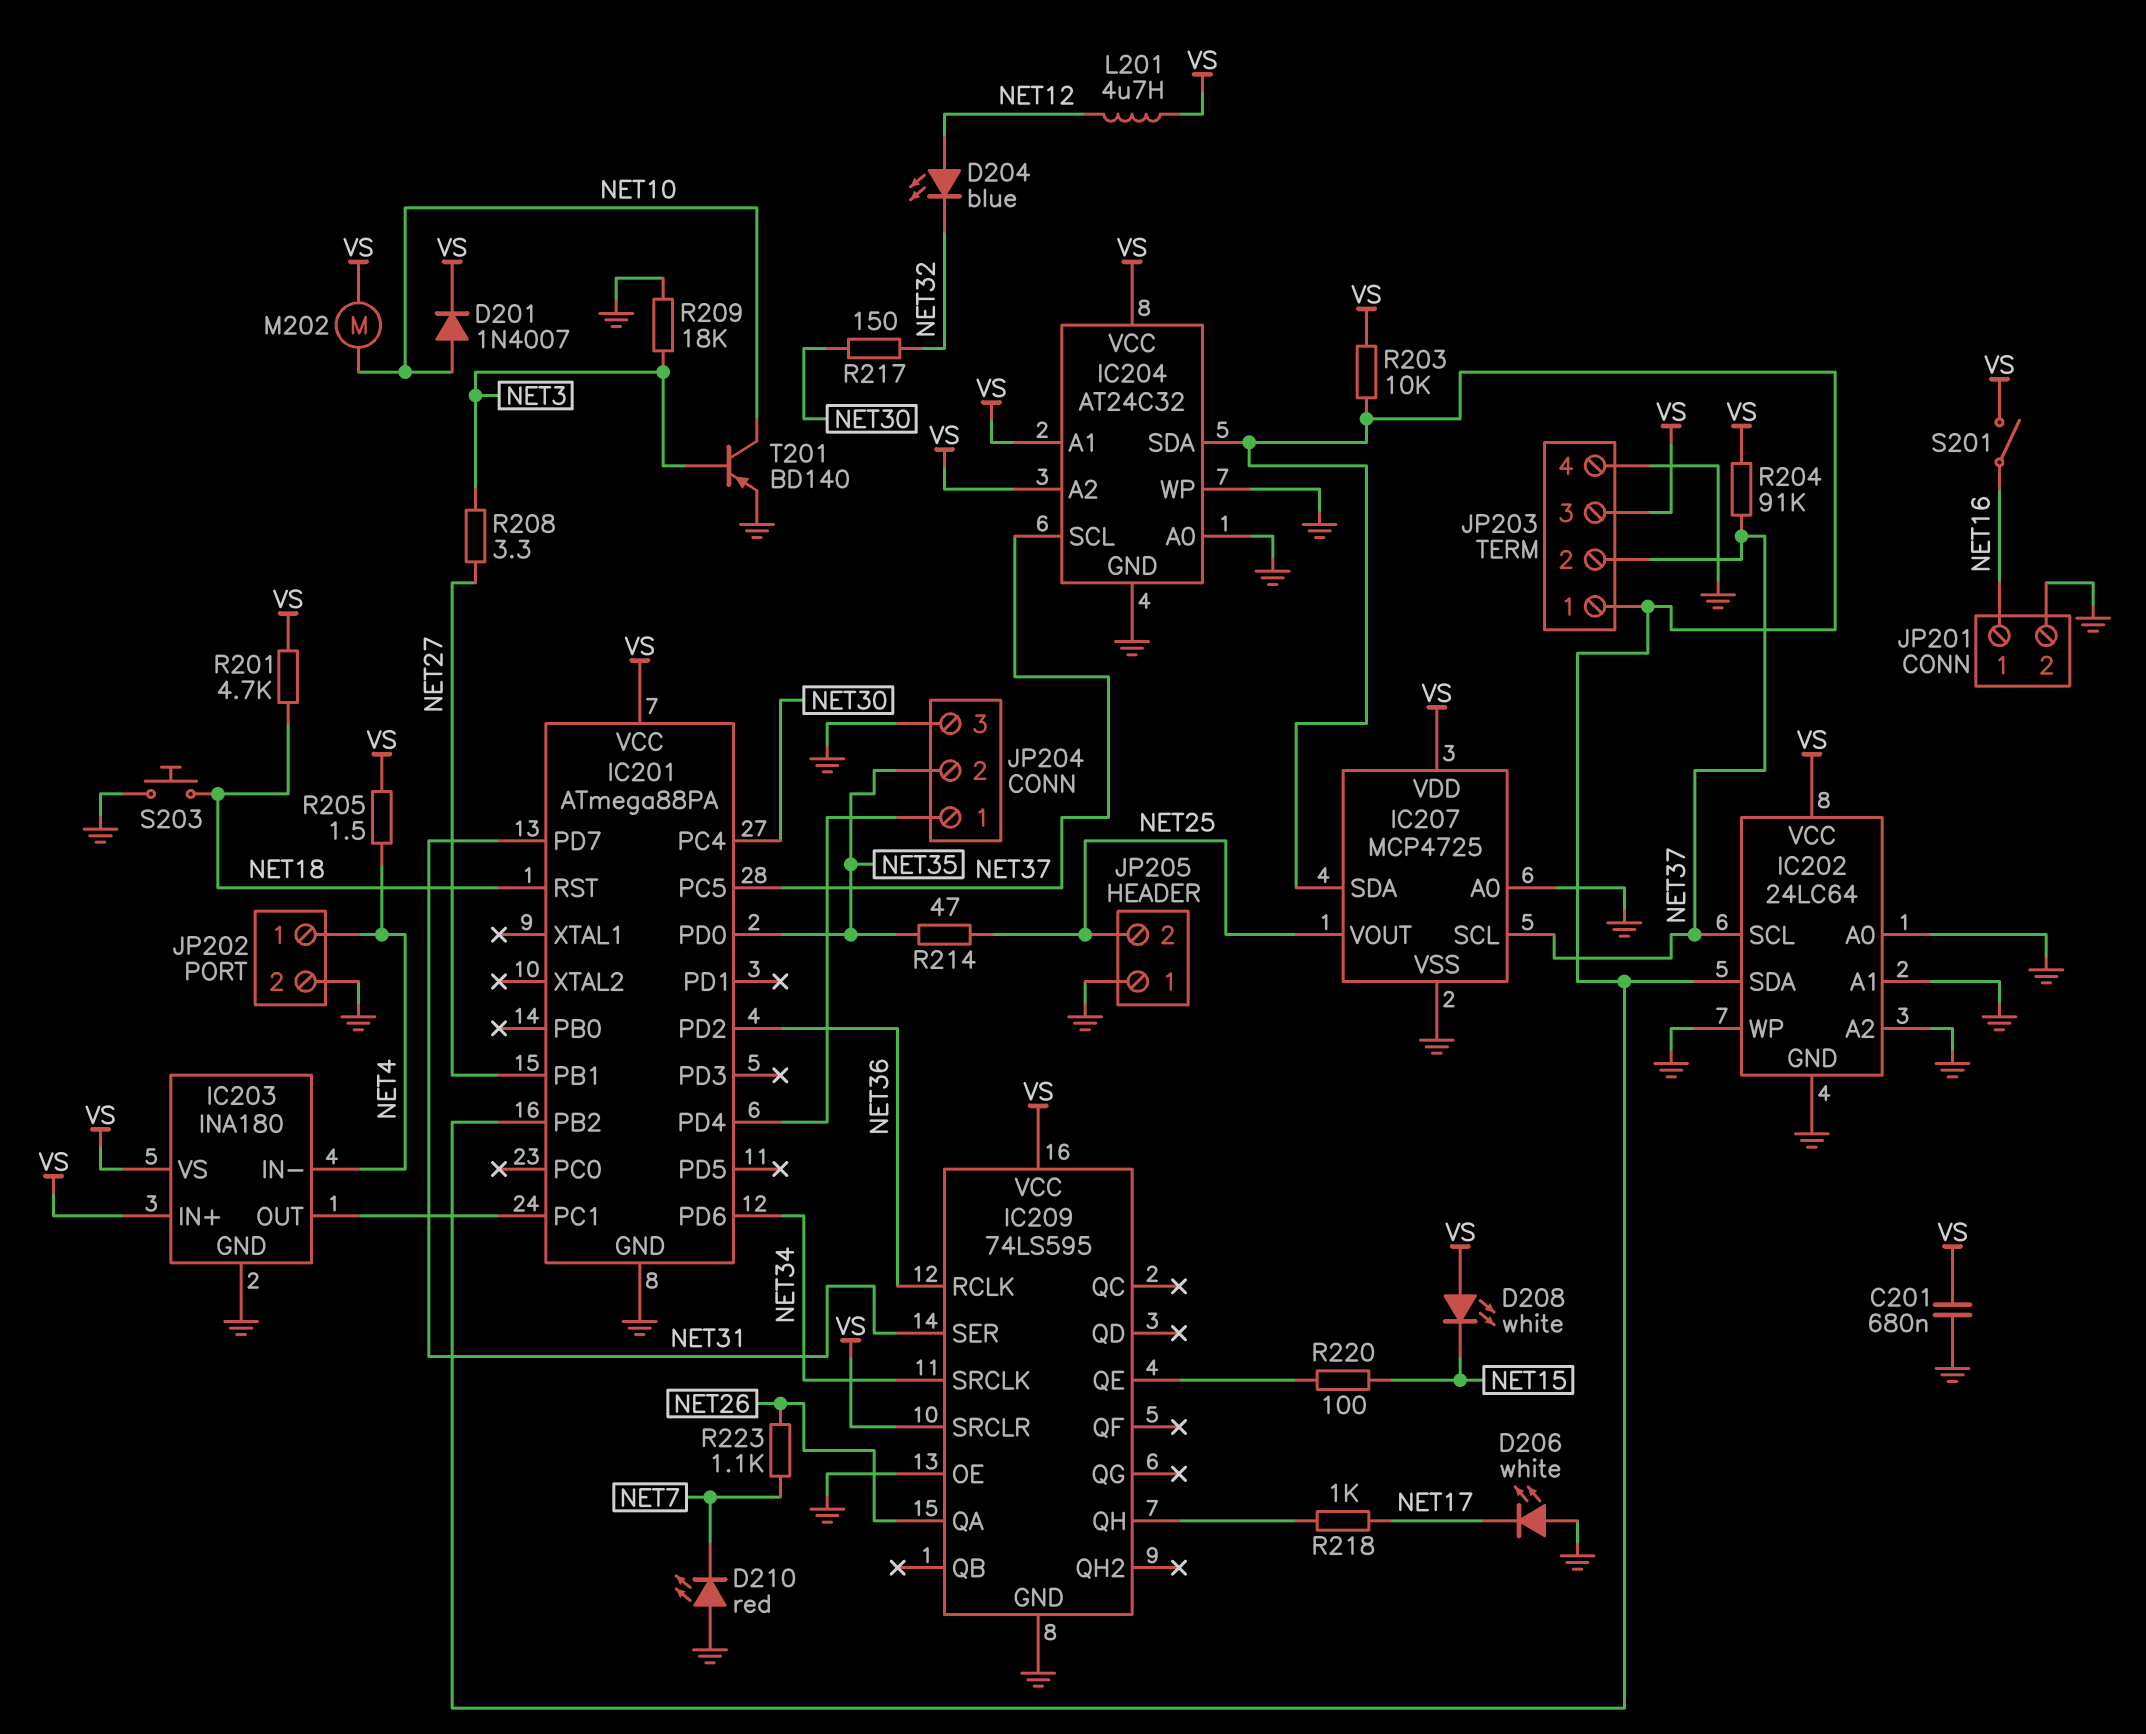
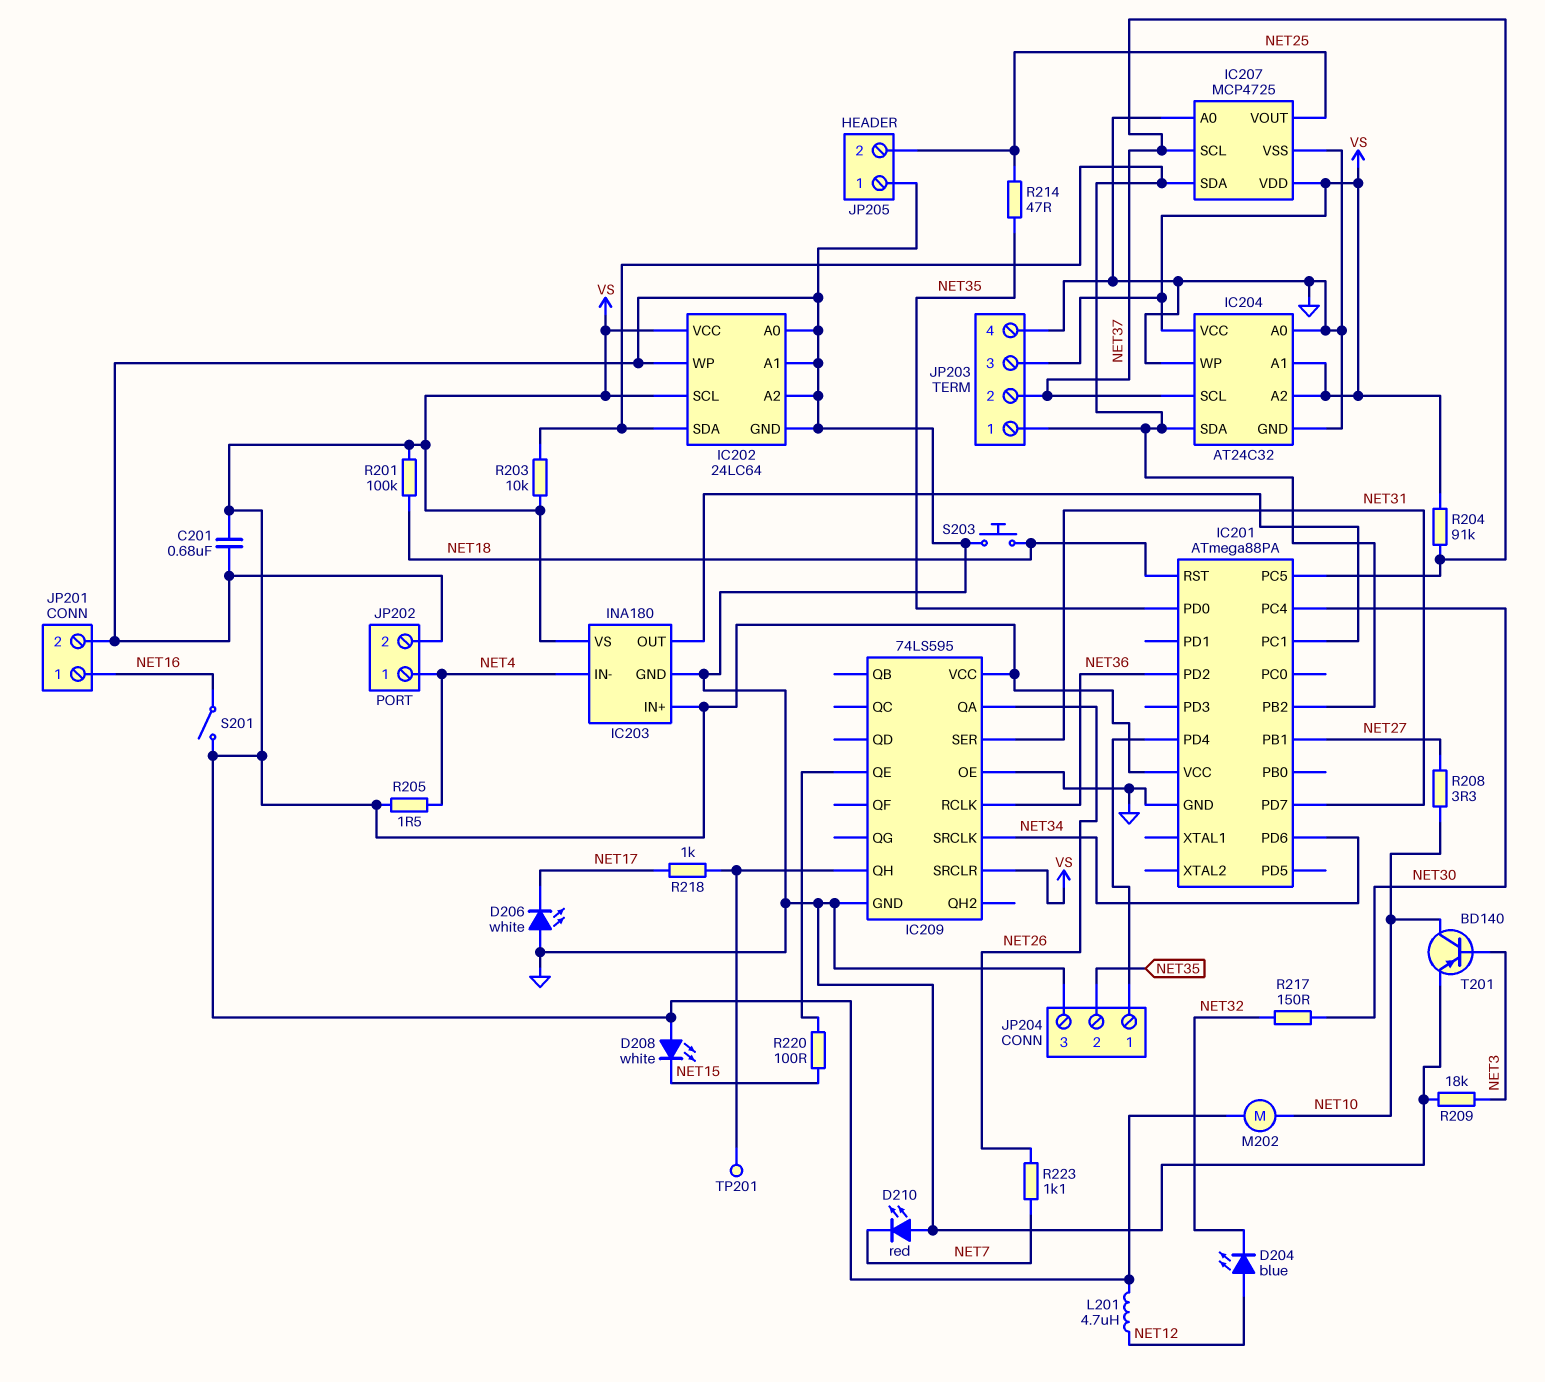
D201: diode 1N4007 (A NET10, K VS) -> none
IC202 pin SCL: NET37 -> VS
R201: 4.7k (NET18, VS) -> 100k (NET18, VS)
R208: 3.3 (NET3, NET27) -> 3.3 (NET10, NET27)
TP201: none -> test point (IC209/QH)

